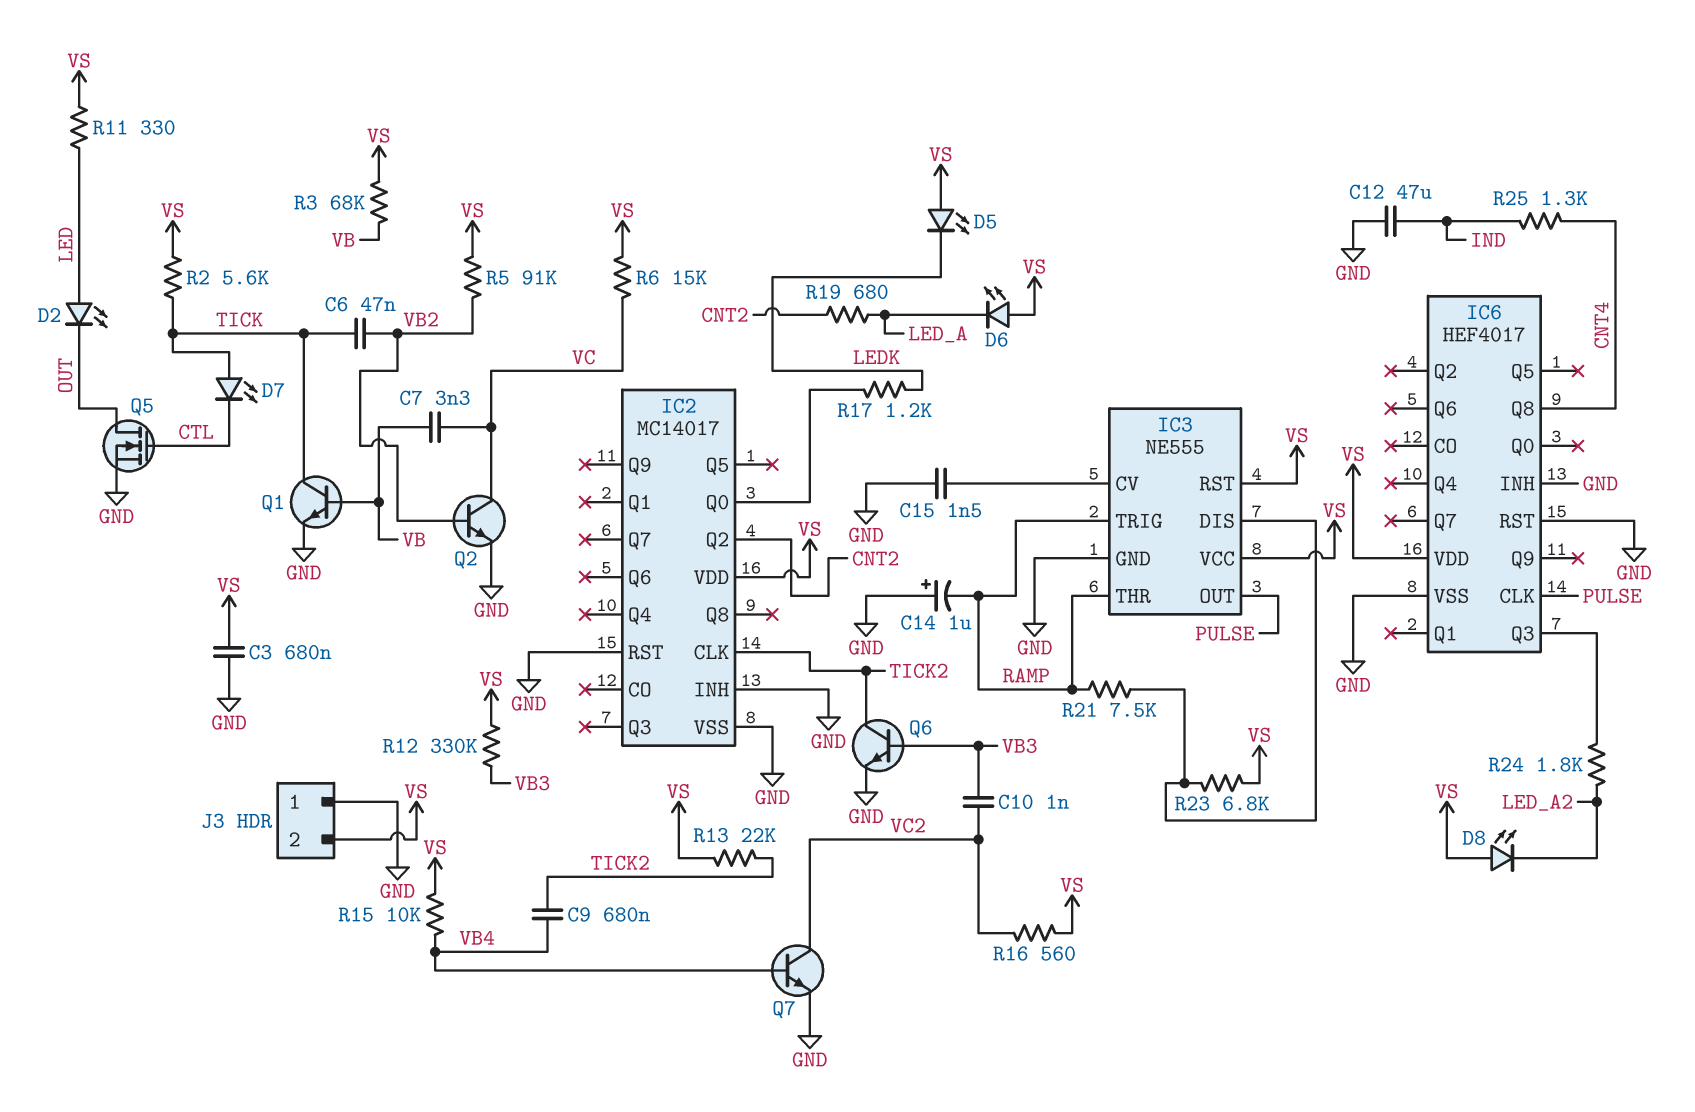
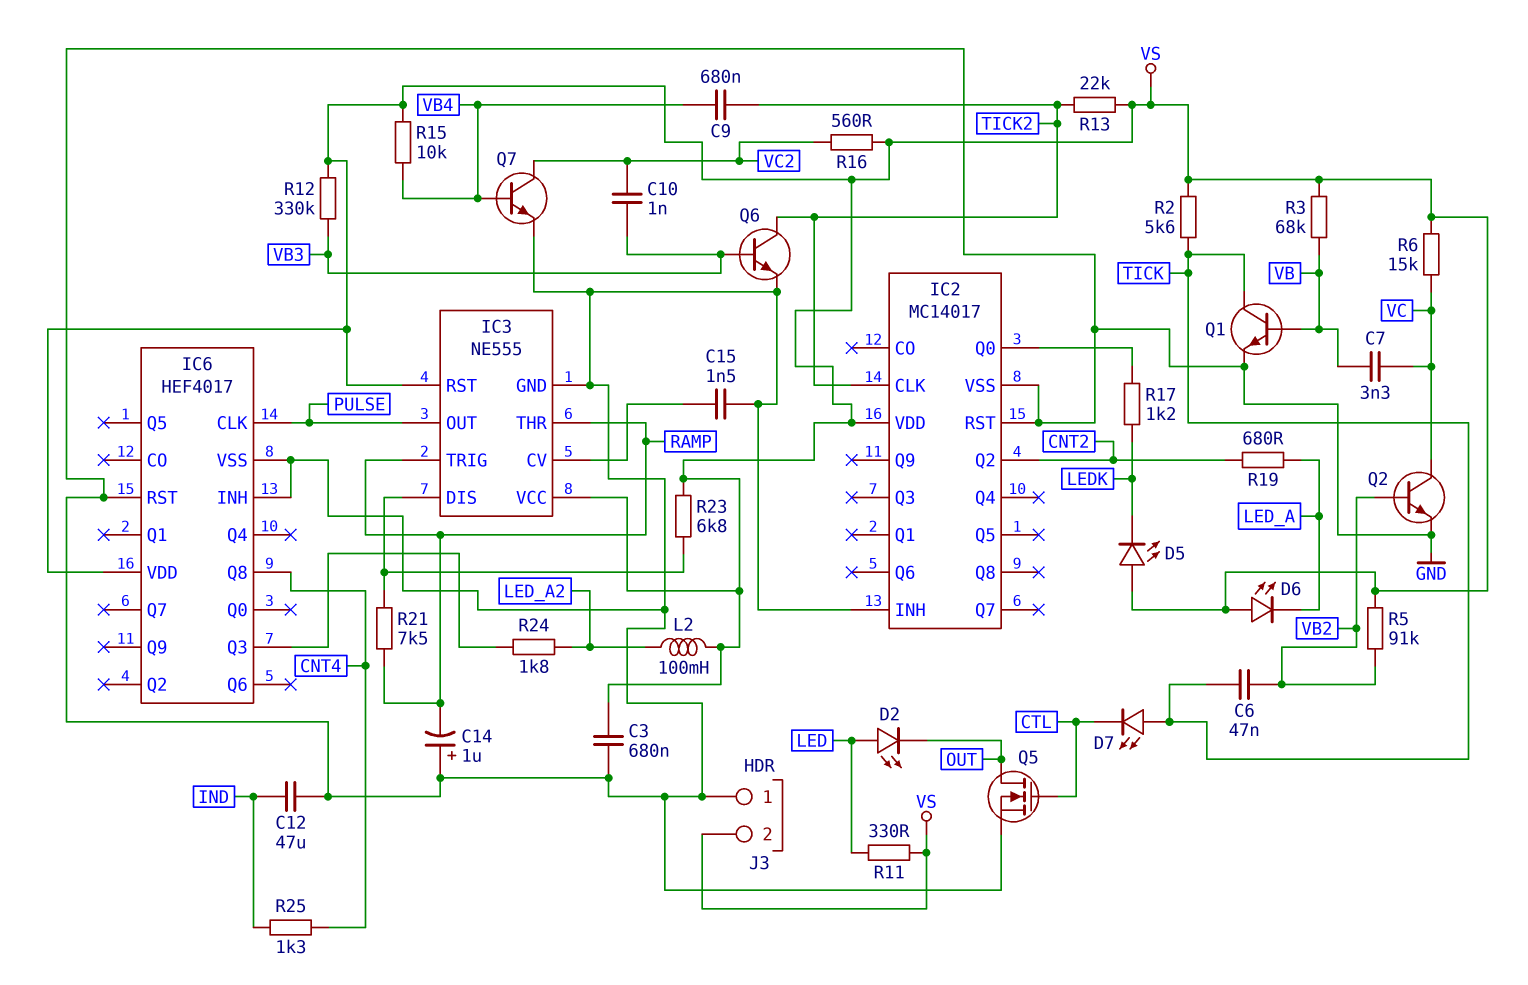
D8: LED (A VS, K LED_A2) -> none
L2: none -> 100mH (LED_A2, VS)

